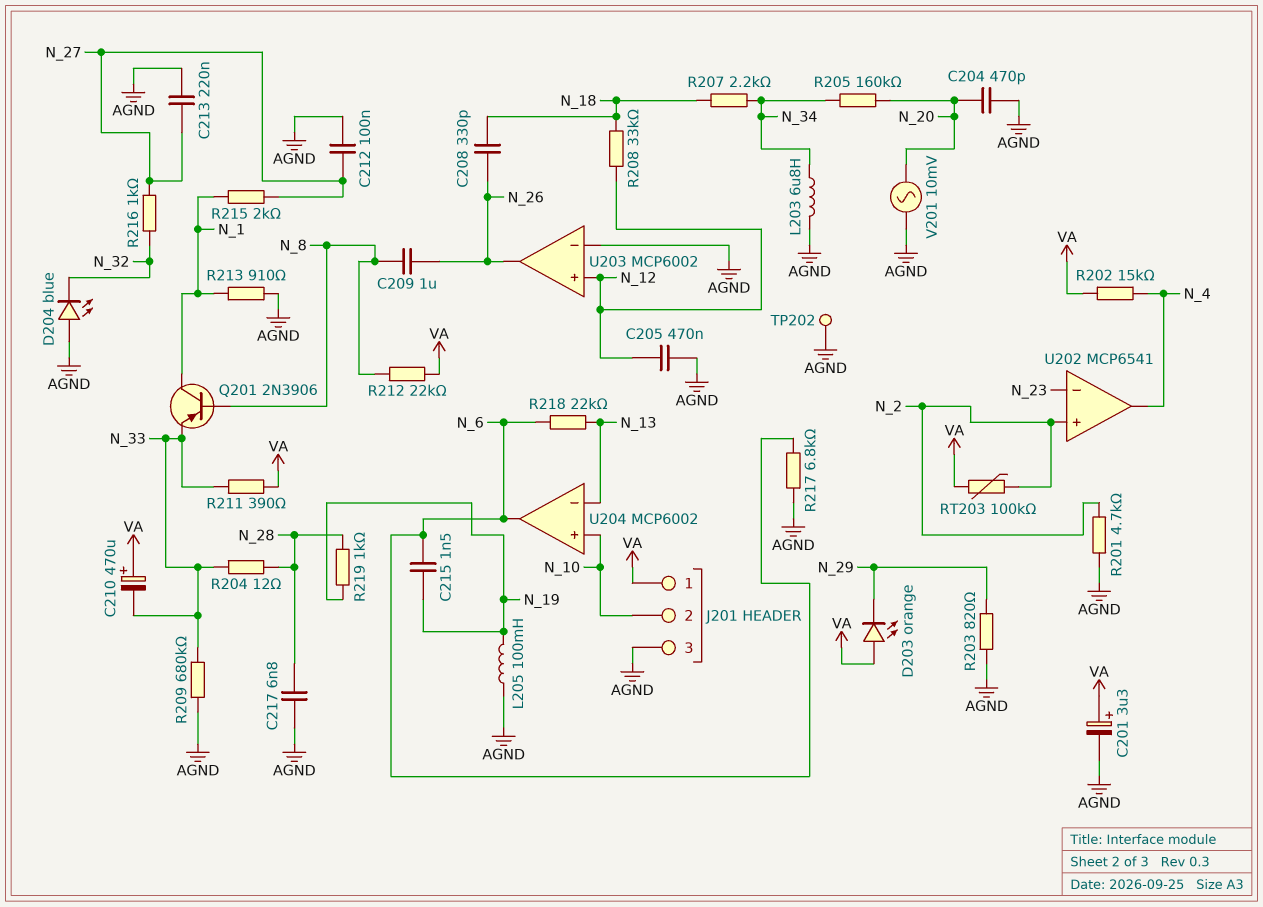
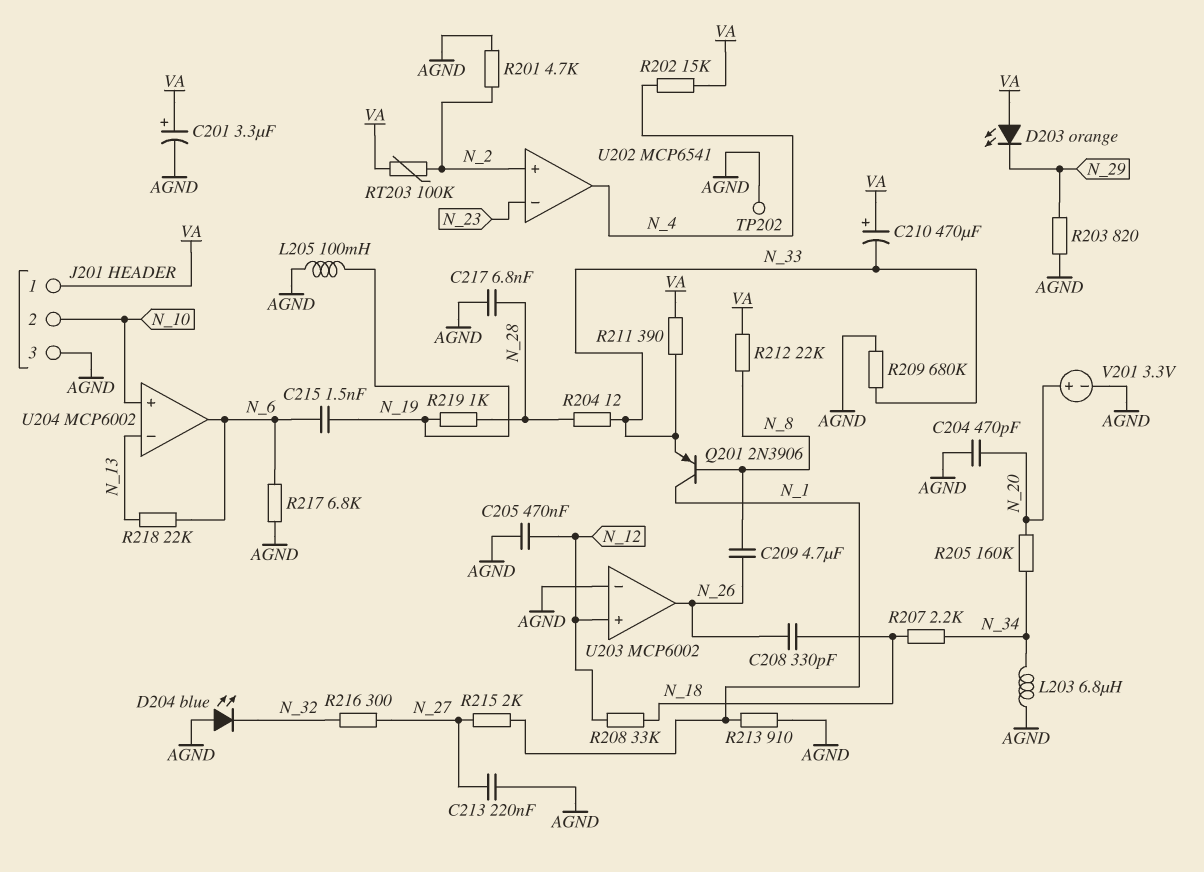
C209: 1uF (N_8, N_26) -> 4.7uF (N_8, N_26)
C212: 100nF (AGND, N_27) -> none
R216: 1k (N_27, N_32) -> 300 (N_27, N_32)
V201: AC 10mV (AGND, N_20) -> 3.3V (plus N_20, minus AGND)

